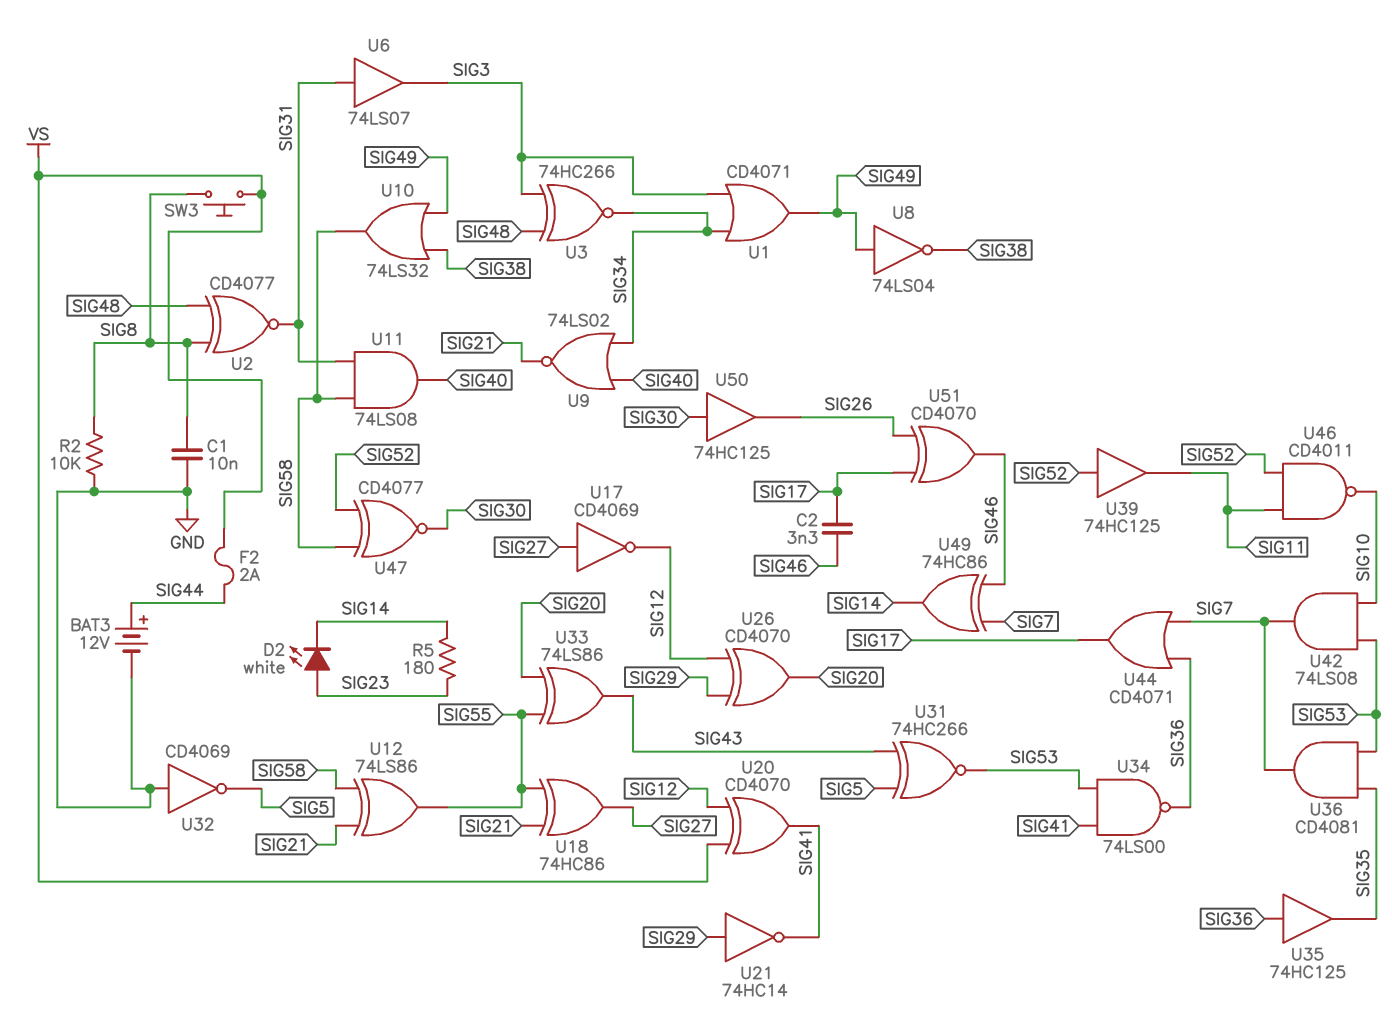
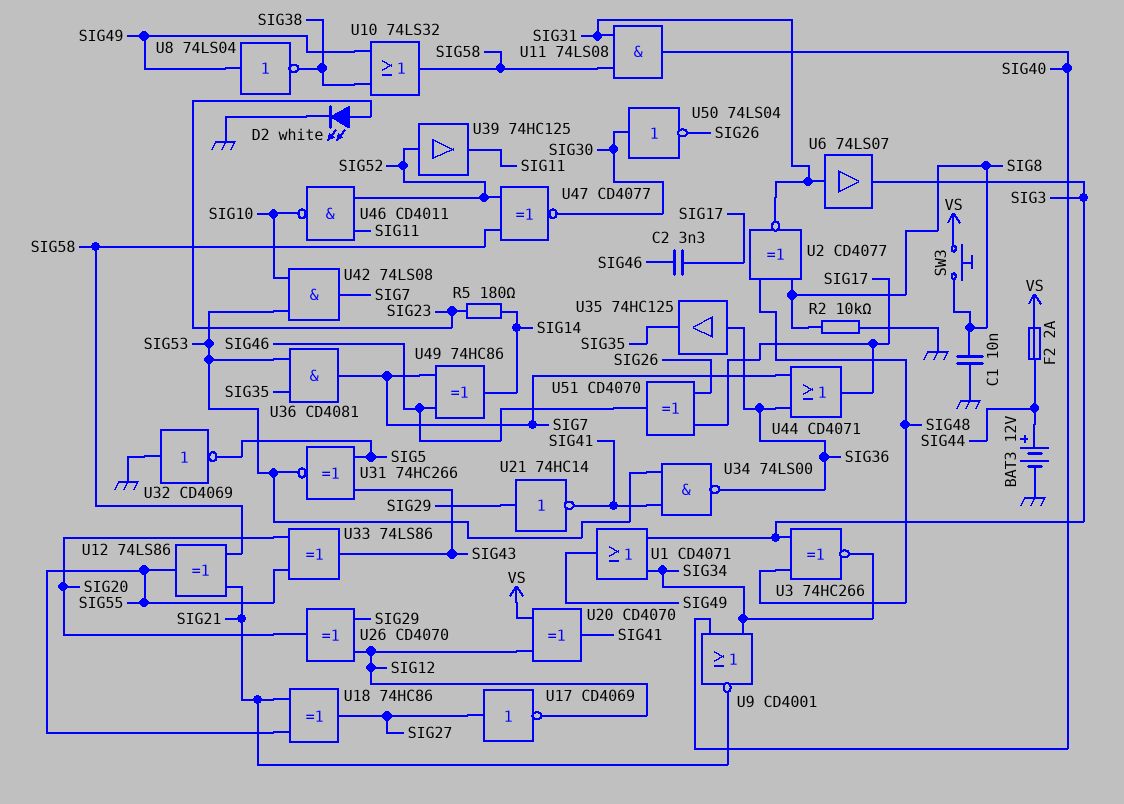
D2: LED white (A SIG23, K SIG14) -> LED white (A SIG23, K GND)
U9: NOR 74LS02 (in SIG34, in SIG40, out SIG21) -> NOR CD4001 (in SIG34, in SIG40, out SIG21)
U50: buffer 74HC125 (in SIG30, out SIG26) -> NOT 74LS04 (in SIG30, out SIG26)

